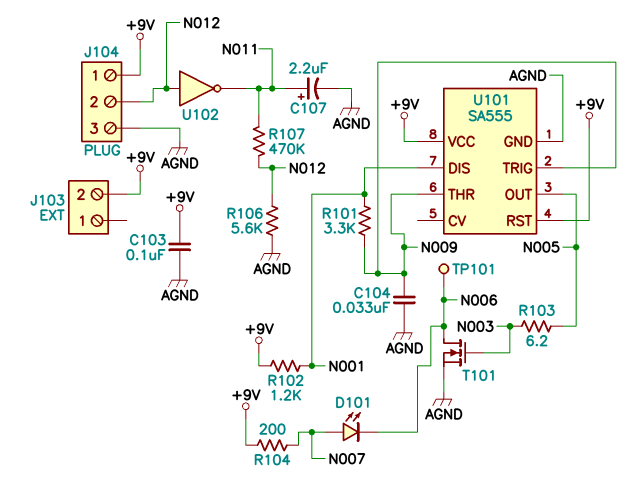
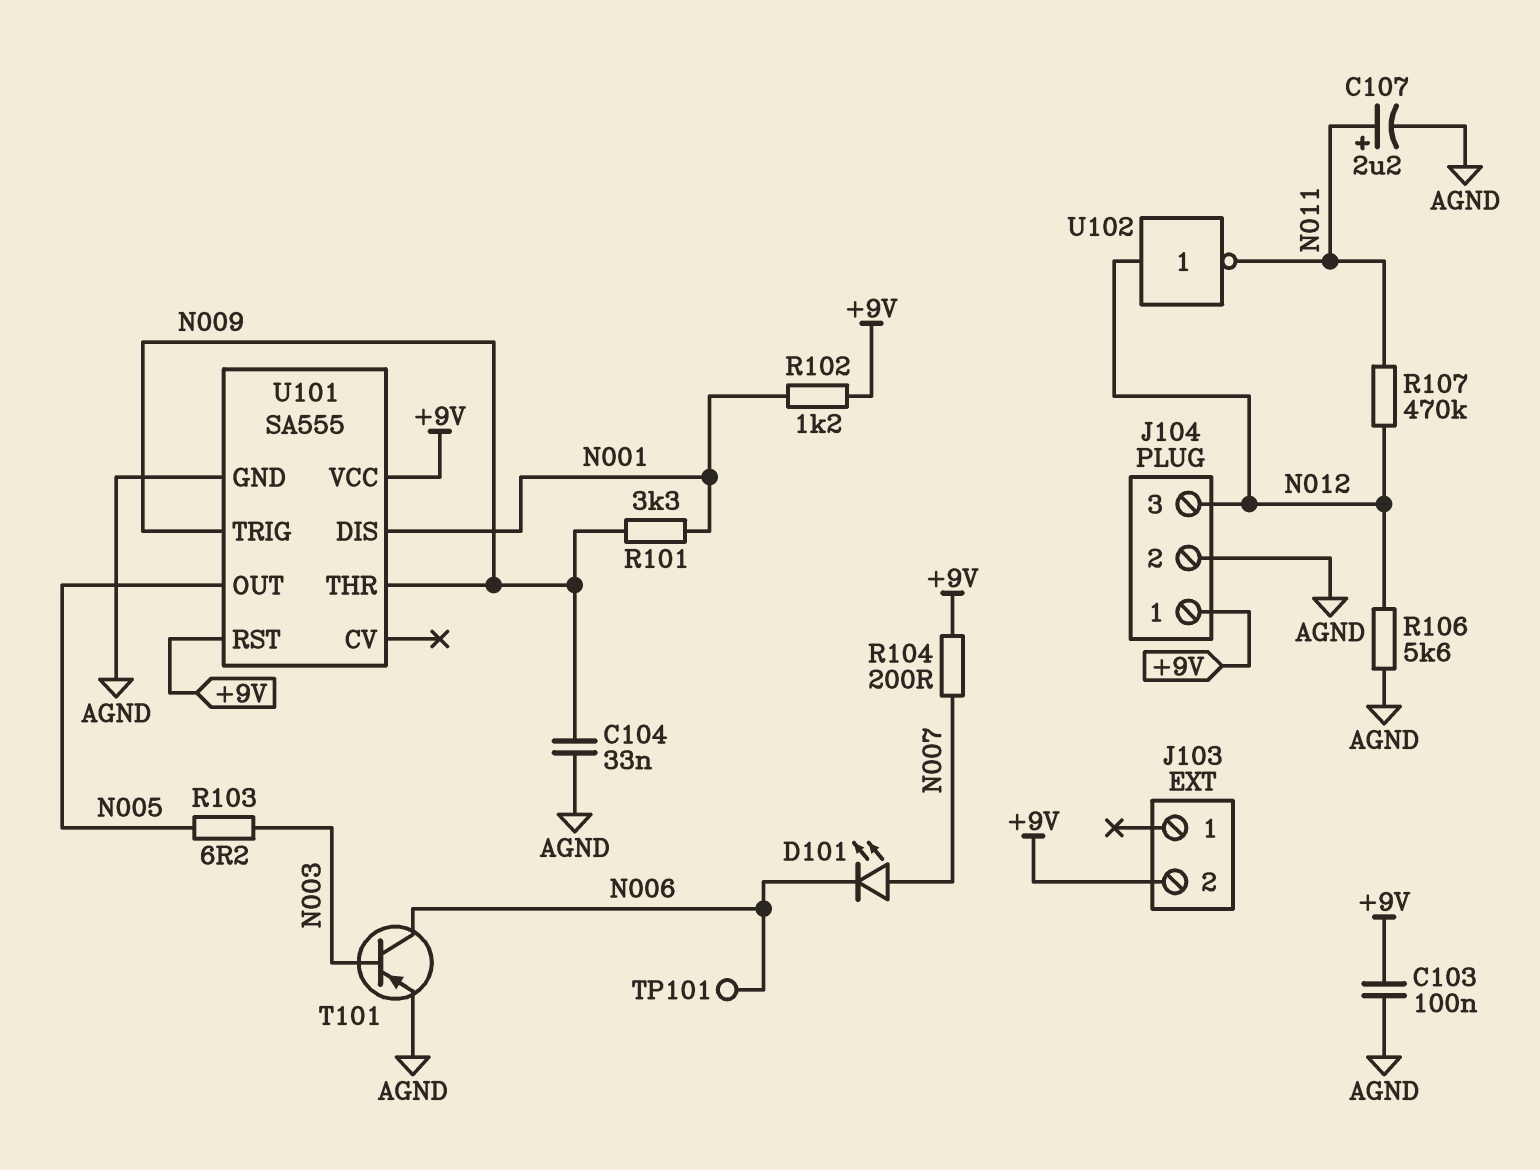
J104 pin 2: N012 -> AGND
J104 pin 3: AGND -> N012
T101: NMOS (G N003, D N006, S AGND) -> PNP (B N003, C N006, E AGND)

